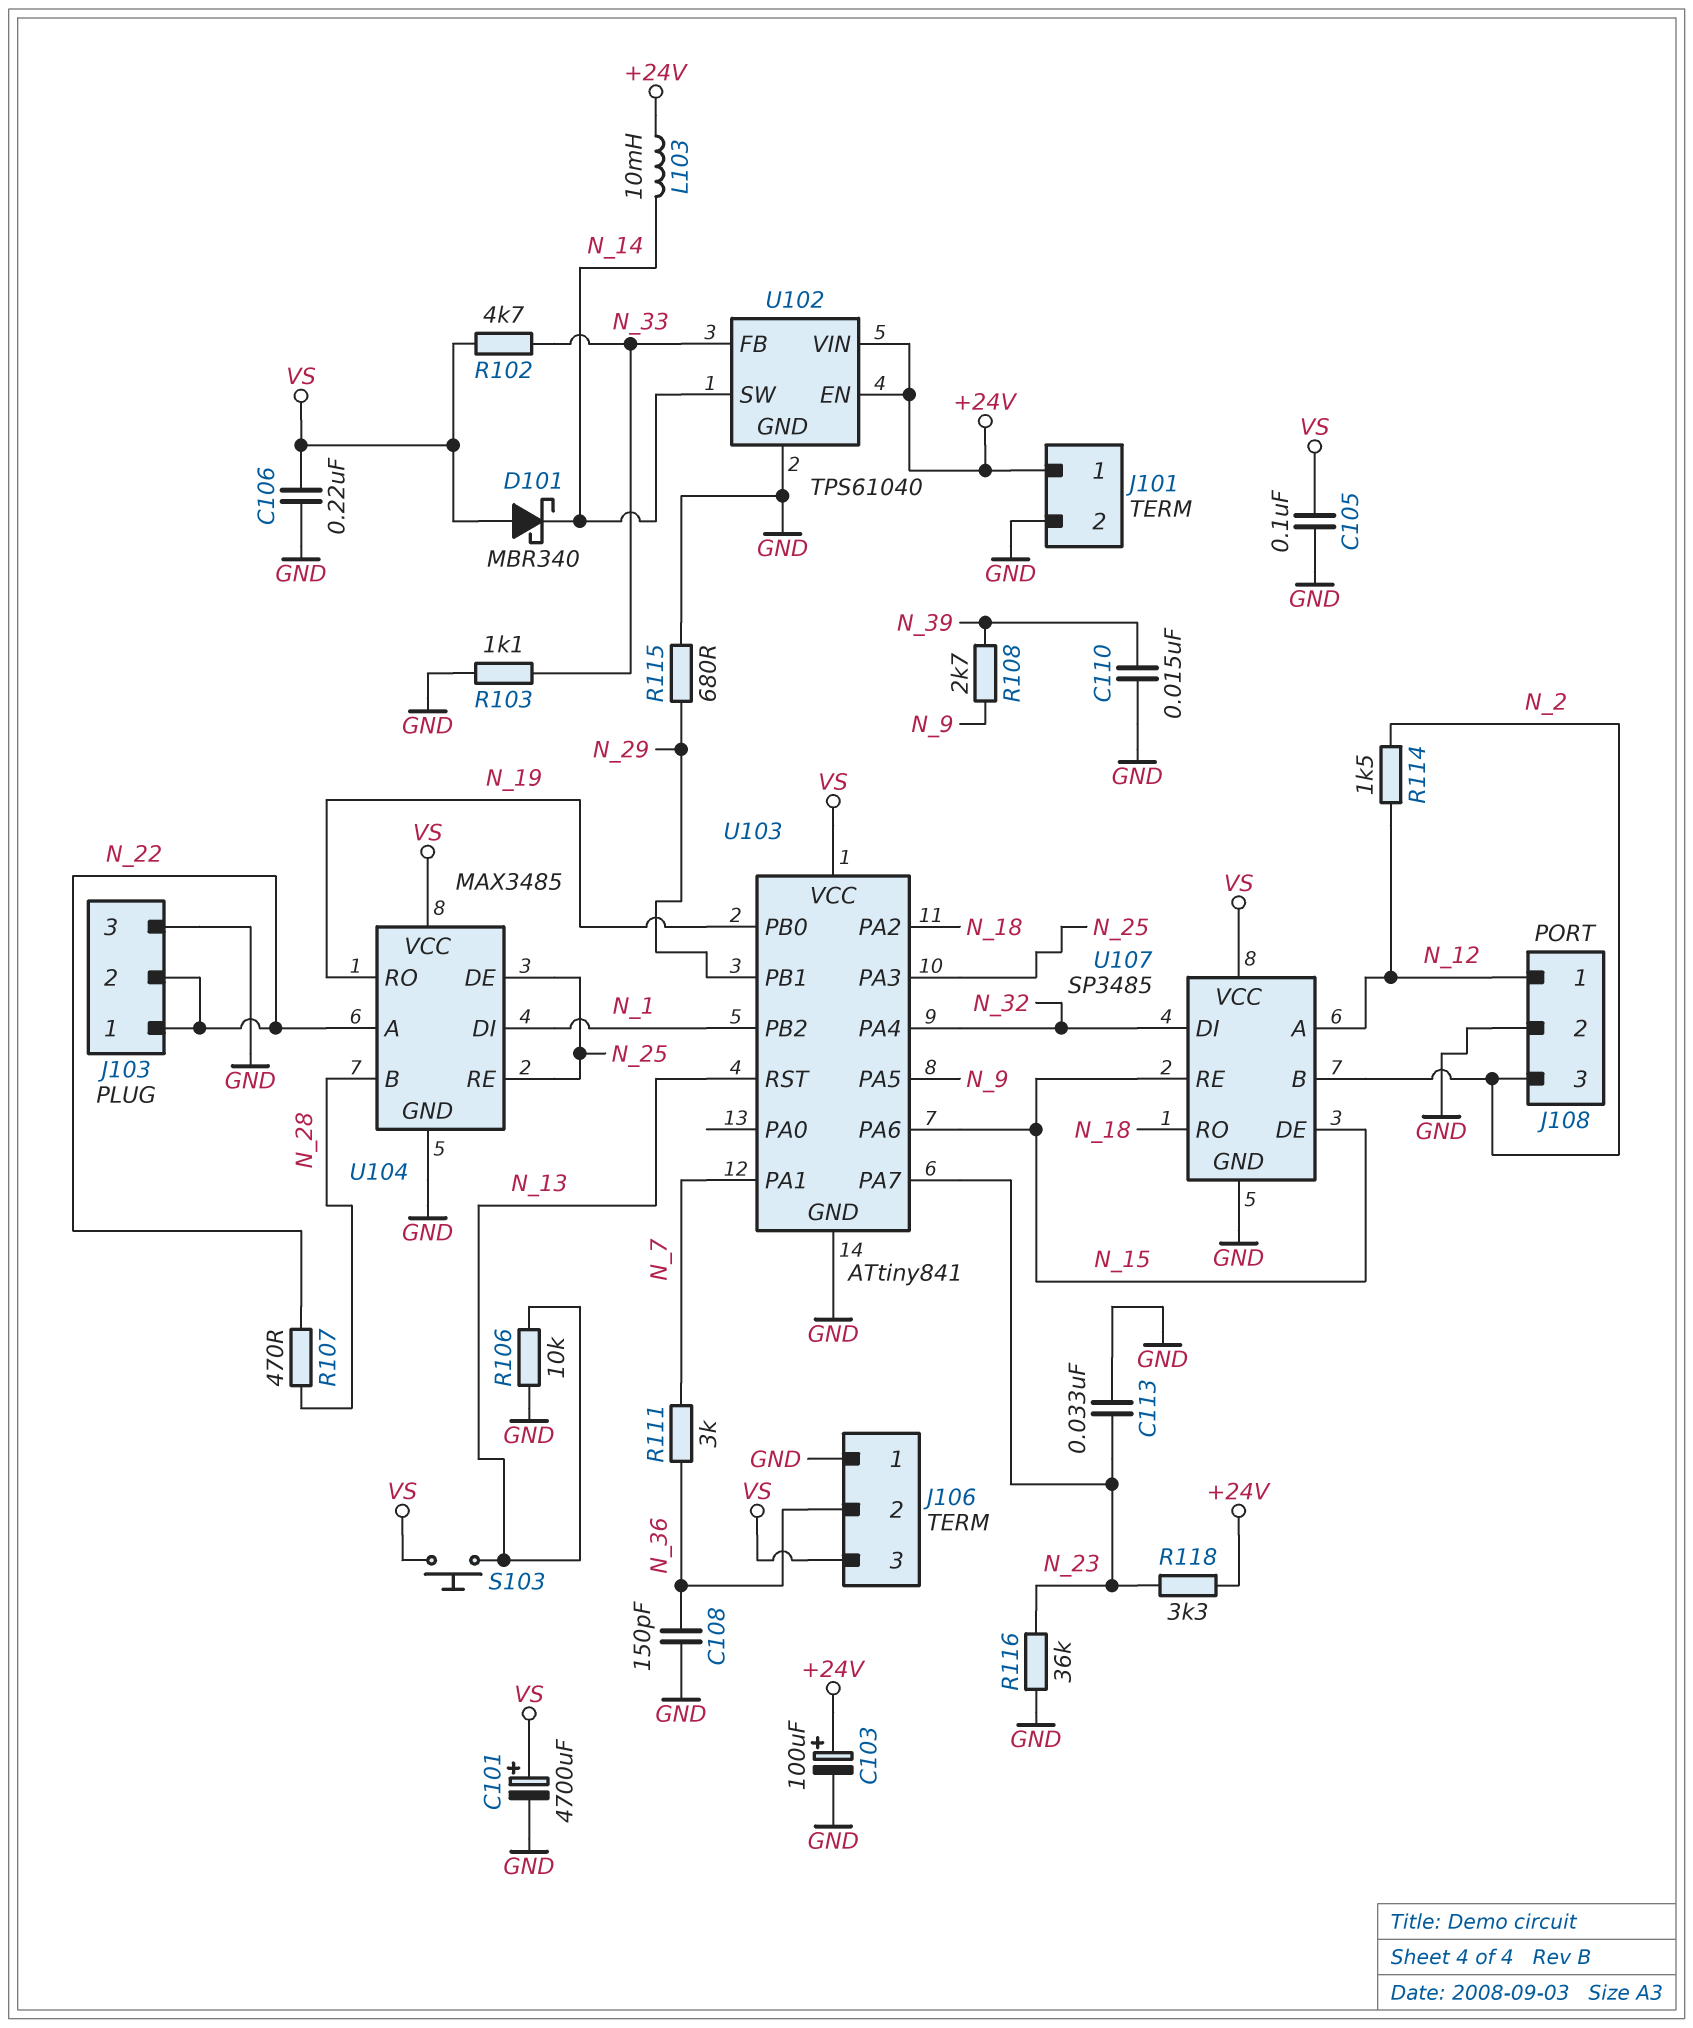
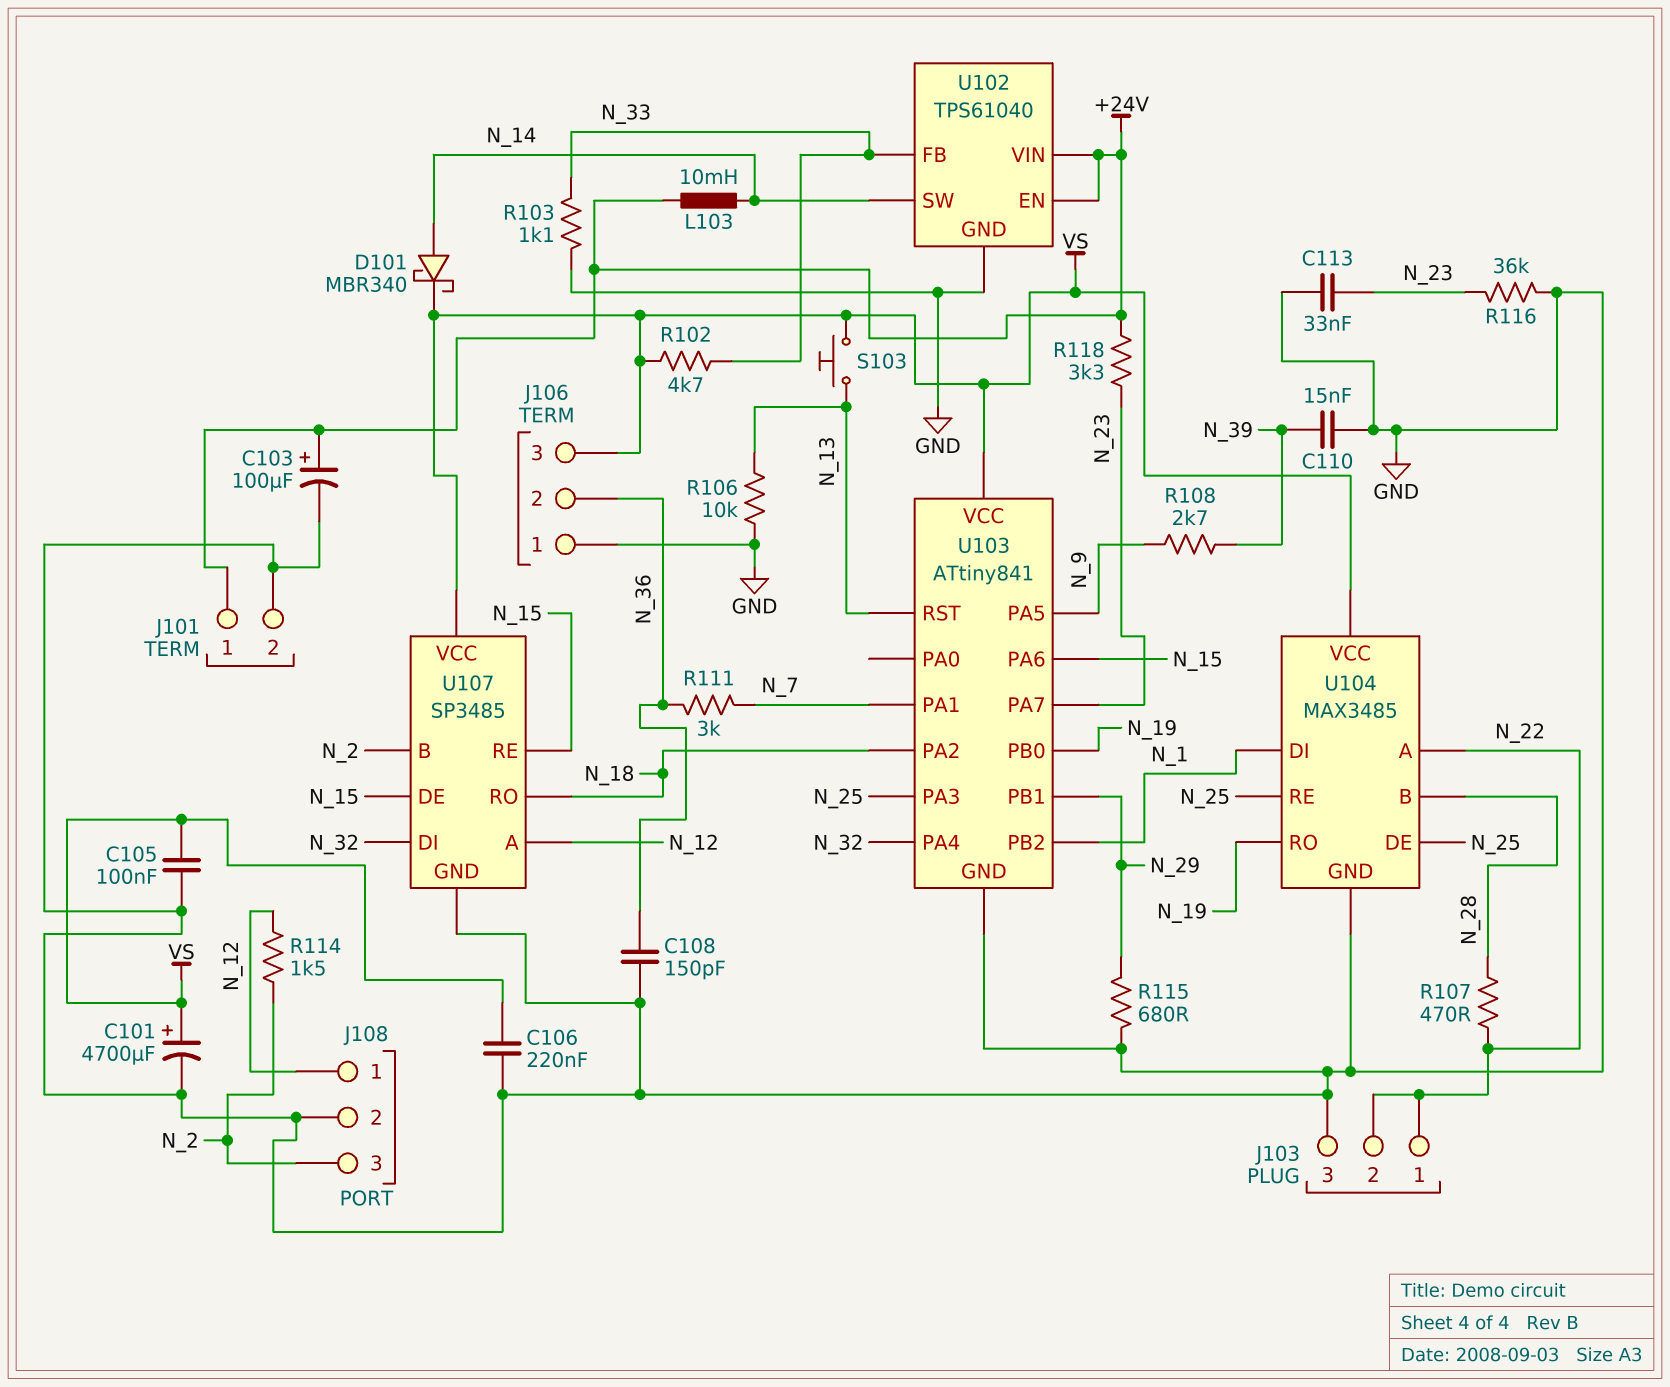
D101: schottky MBR340 (A VS, K N_14) -> schottky MBR340 (A N_14, K VS)

